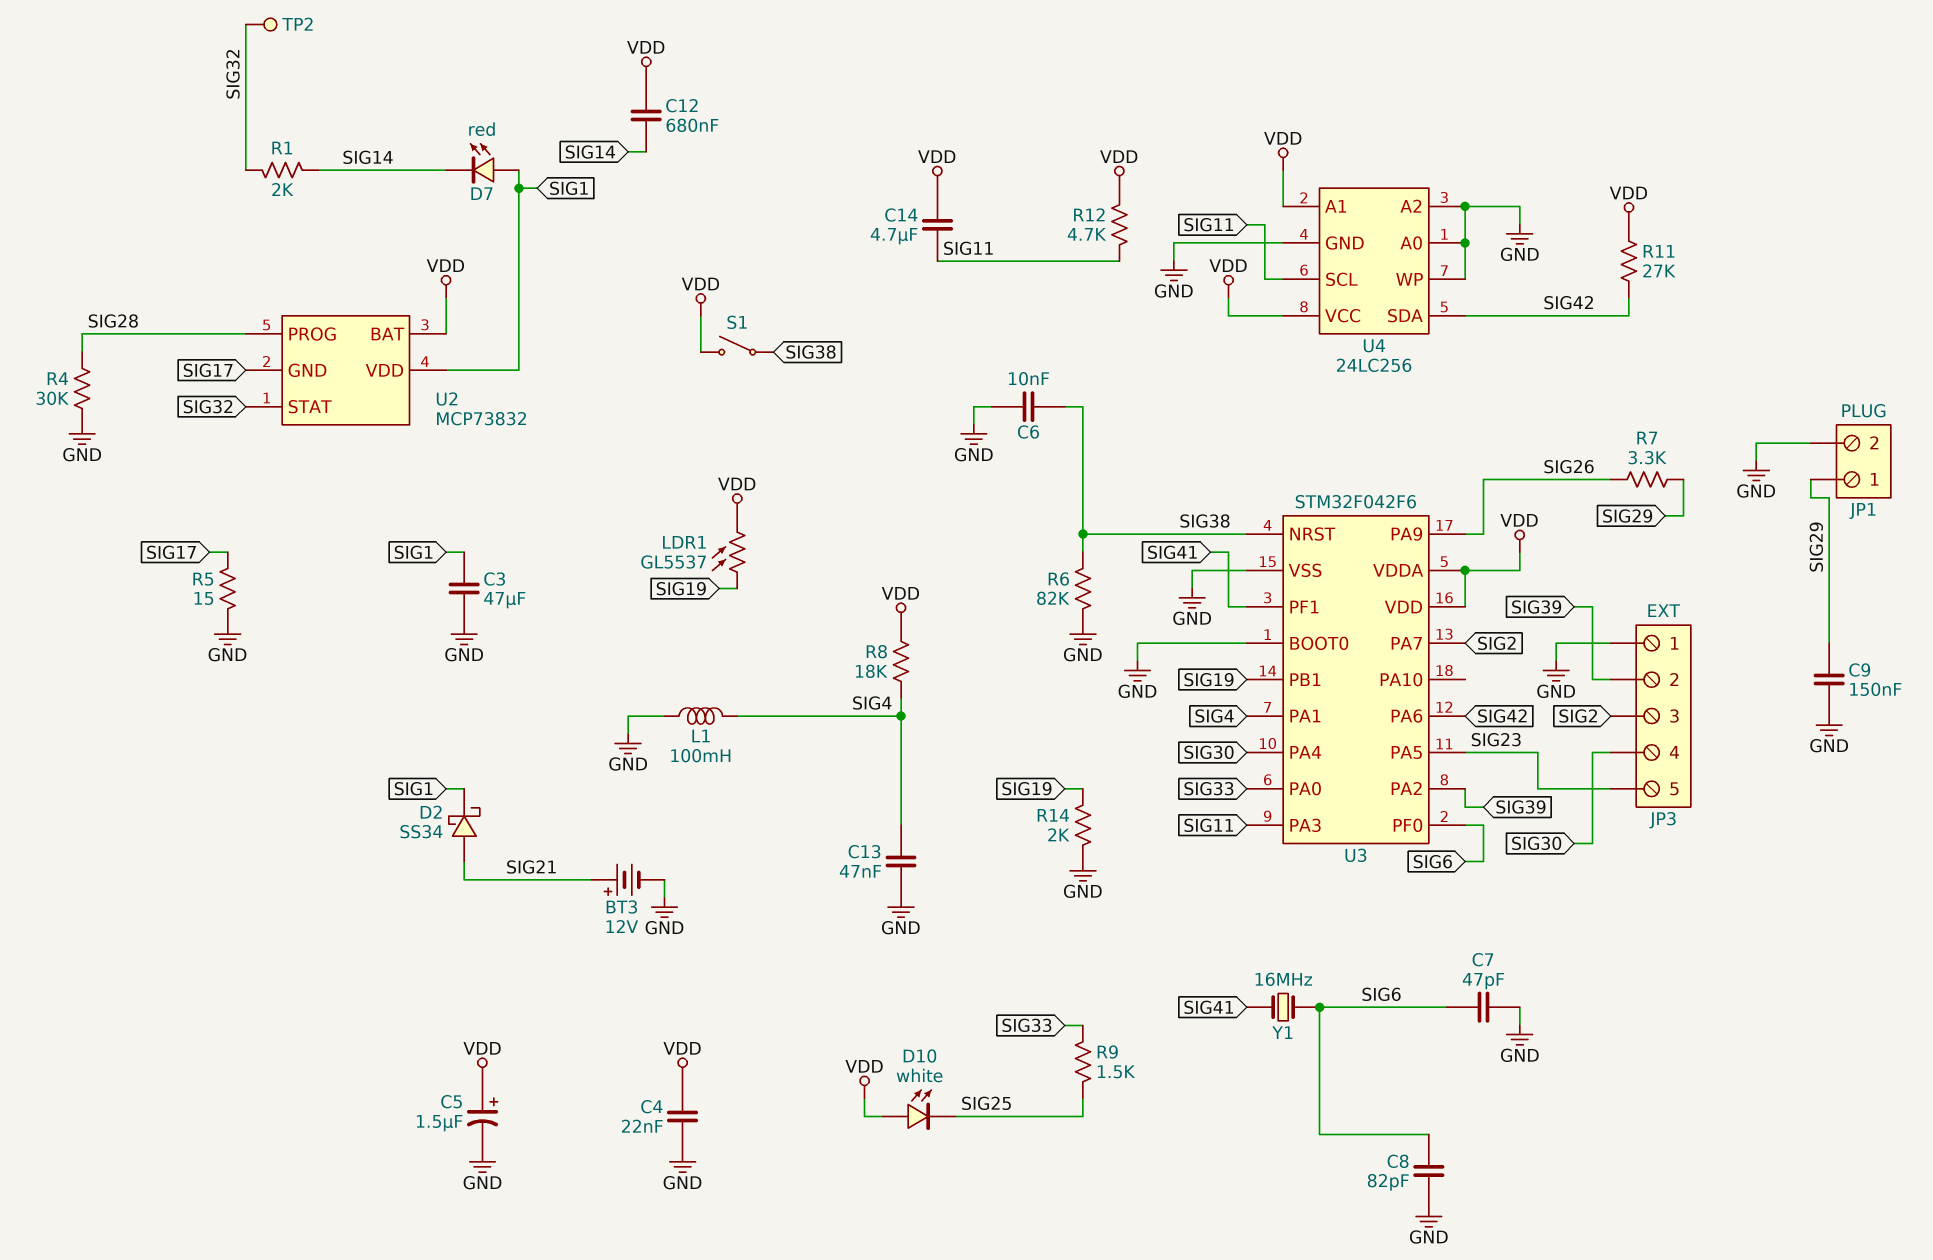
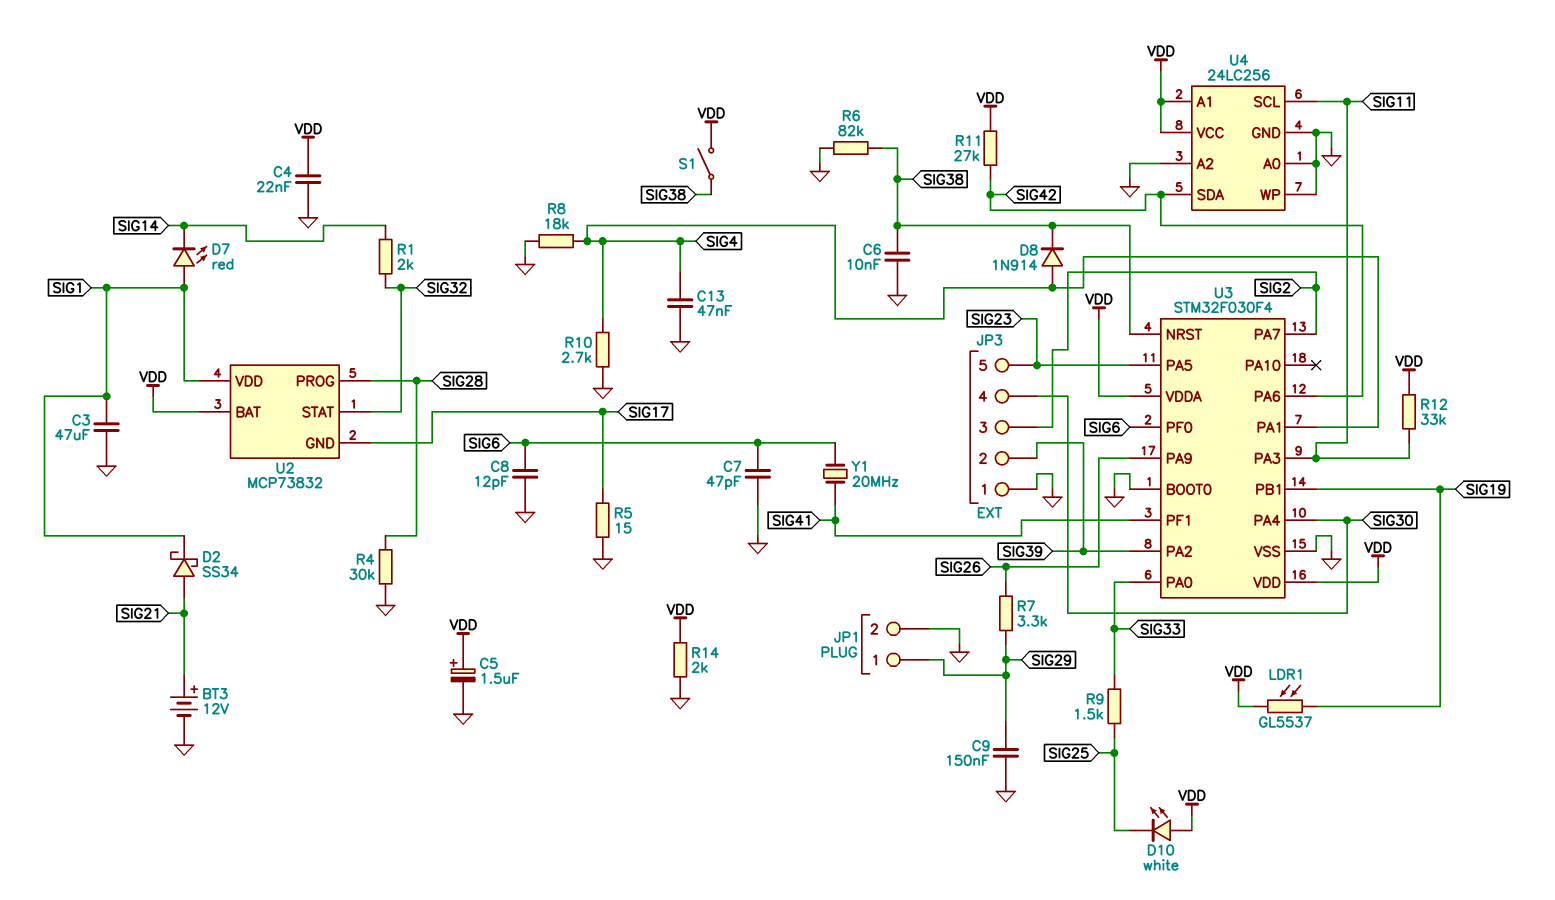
C8: 82pF (GND, SIG6) -> 12pF (GND, SIG6)
C12: 680nF (SIG14, VDD) -> none
C14: 4.7uF (SIG11, VDD) -> none
D8: none -> diode 1N914 (A SIG4, K SIG38)
L1: 100mH (GND, SIG4) -> none
R8: 18k (SIG4, VDD) -> 18k (GND, SIG4)
R10: none -> 2.7k (GND, SIG4)
R12: 4.7k (SIG11, VDD) -> 33k (SIG11, VDD)
R14: 2k (GND, SIG19) -> 2k (GND, VDD)
TP2: test point (SIG32) -> none
U3: STM32F042F6 -> STM32F030F4
Y1: 16MHz (SIG6, SIG41) -> 20MHz (SIG6, SIG41)

